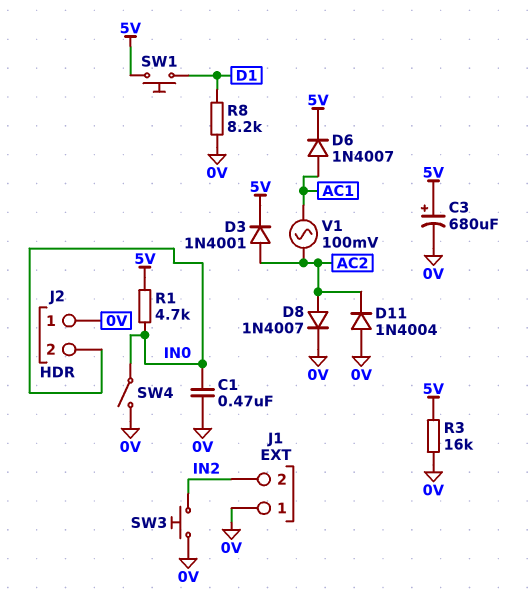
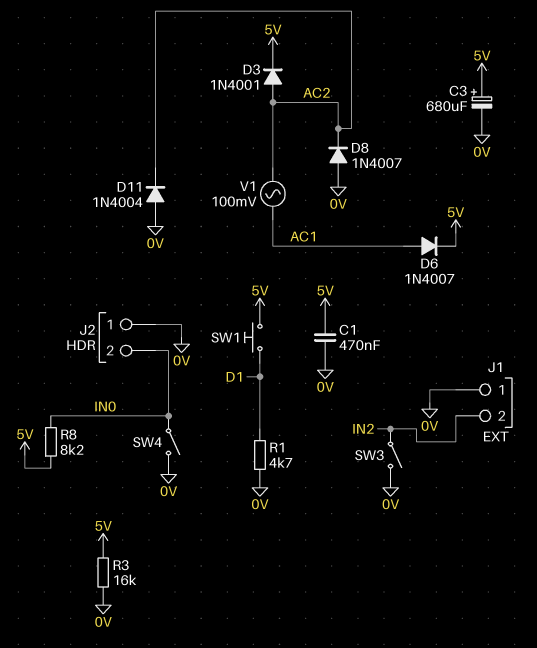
C1: 470nF (0V, IN0) -> 470nF (0V, 5V)
D8: diode 1N4007 (A AC2, K 0V) -> diode 1N4007 (A 0V, K AC2)
R1: 4.7k (5V, IN0) -> 4.7k (0V, D1)
R8: 8.2k (0V, D1) -> 8.2k (5V, IN0)
SW3: button (0V, IN2) -> switch (0V, IN2)

